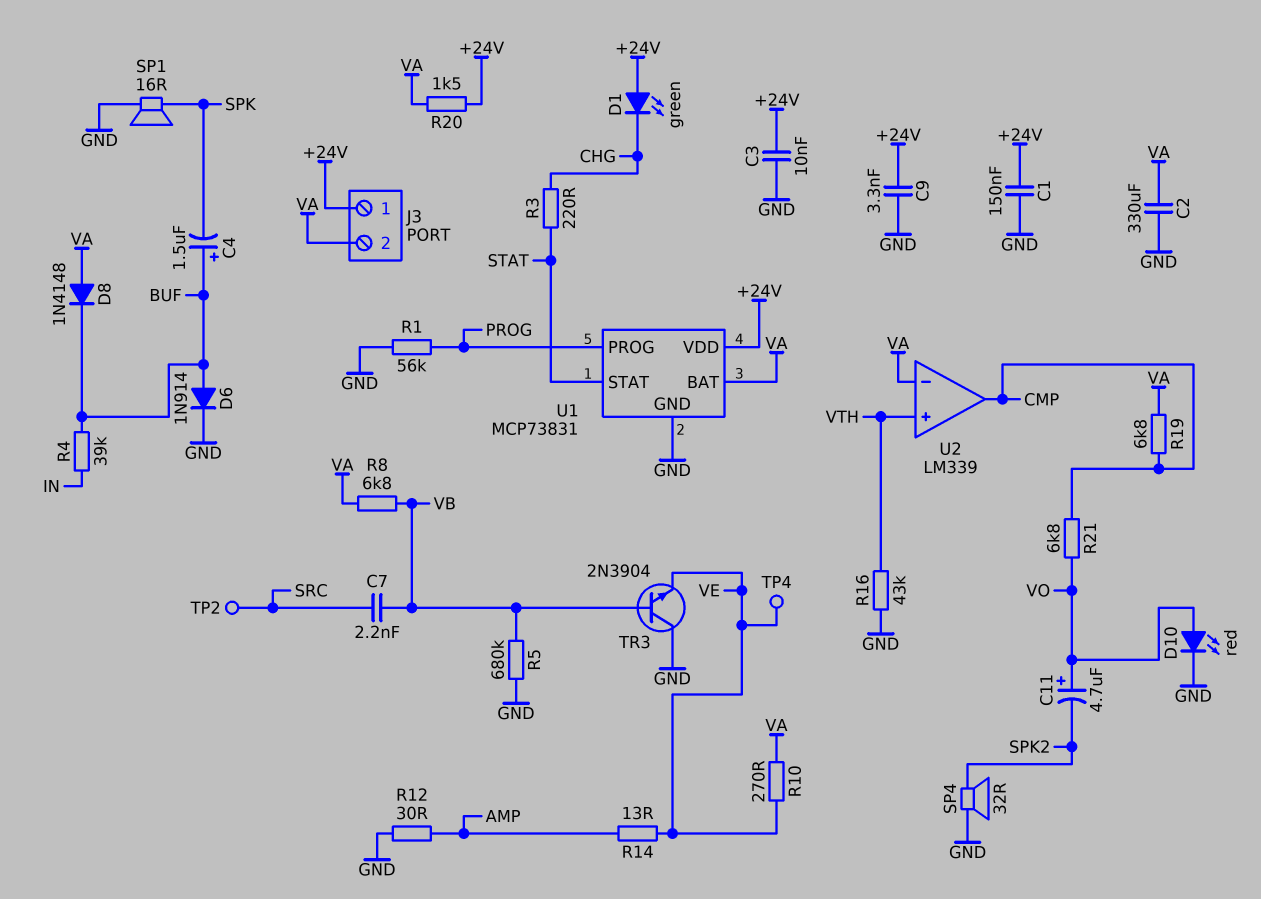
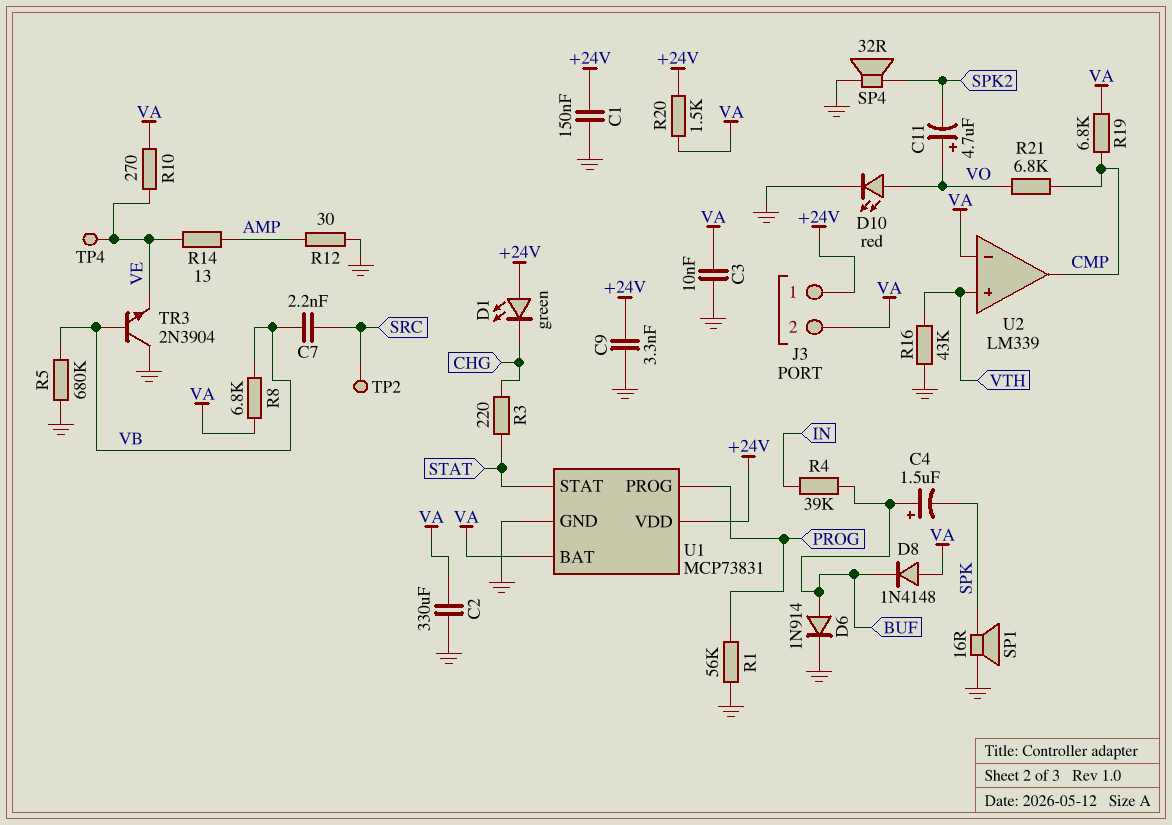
C3: 10nF (+24V, GND) -> 10nF (GND, VA)

